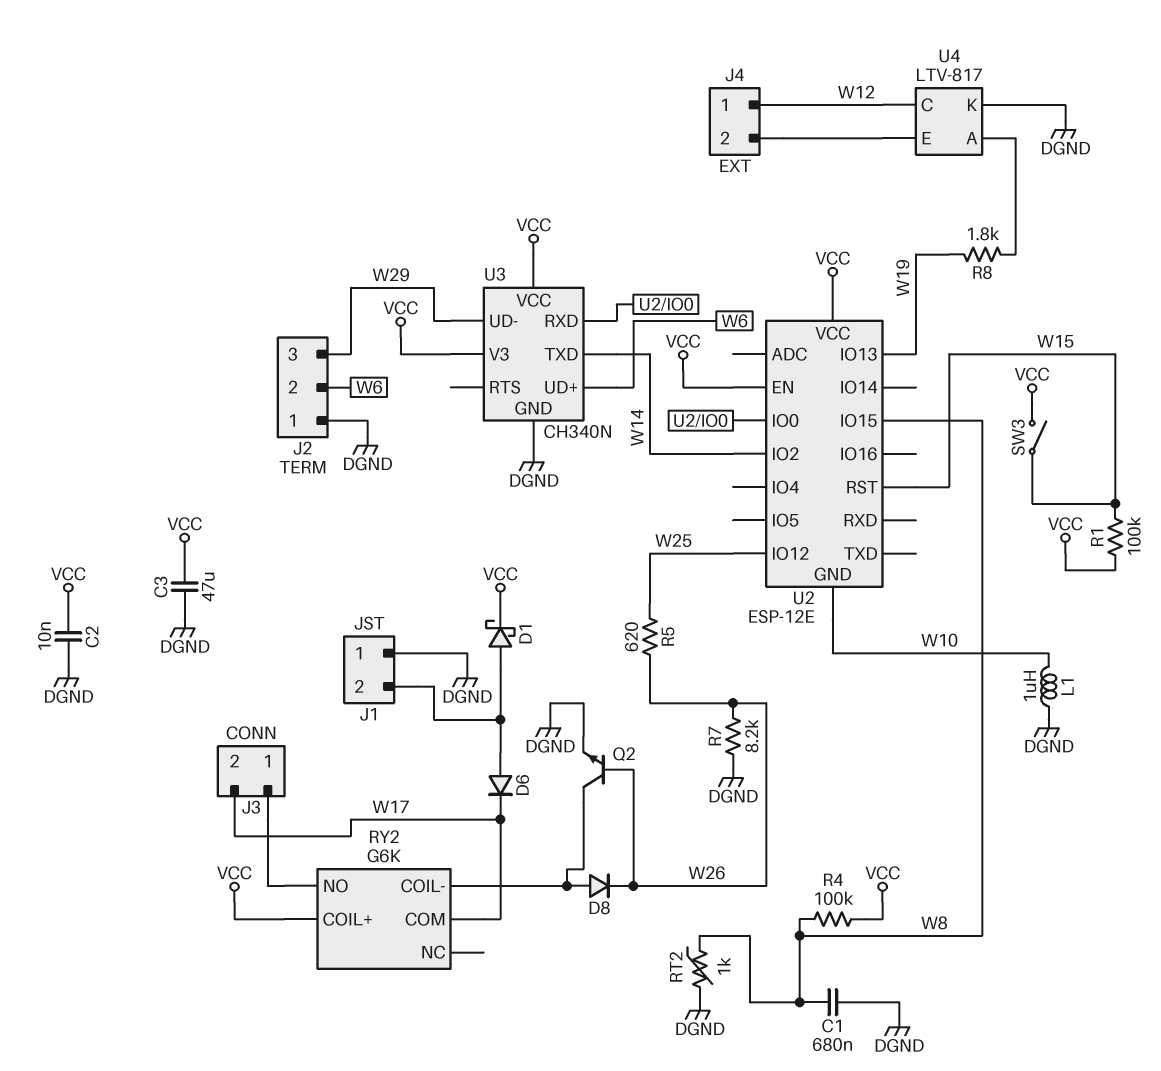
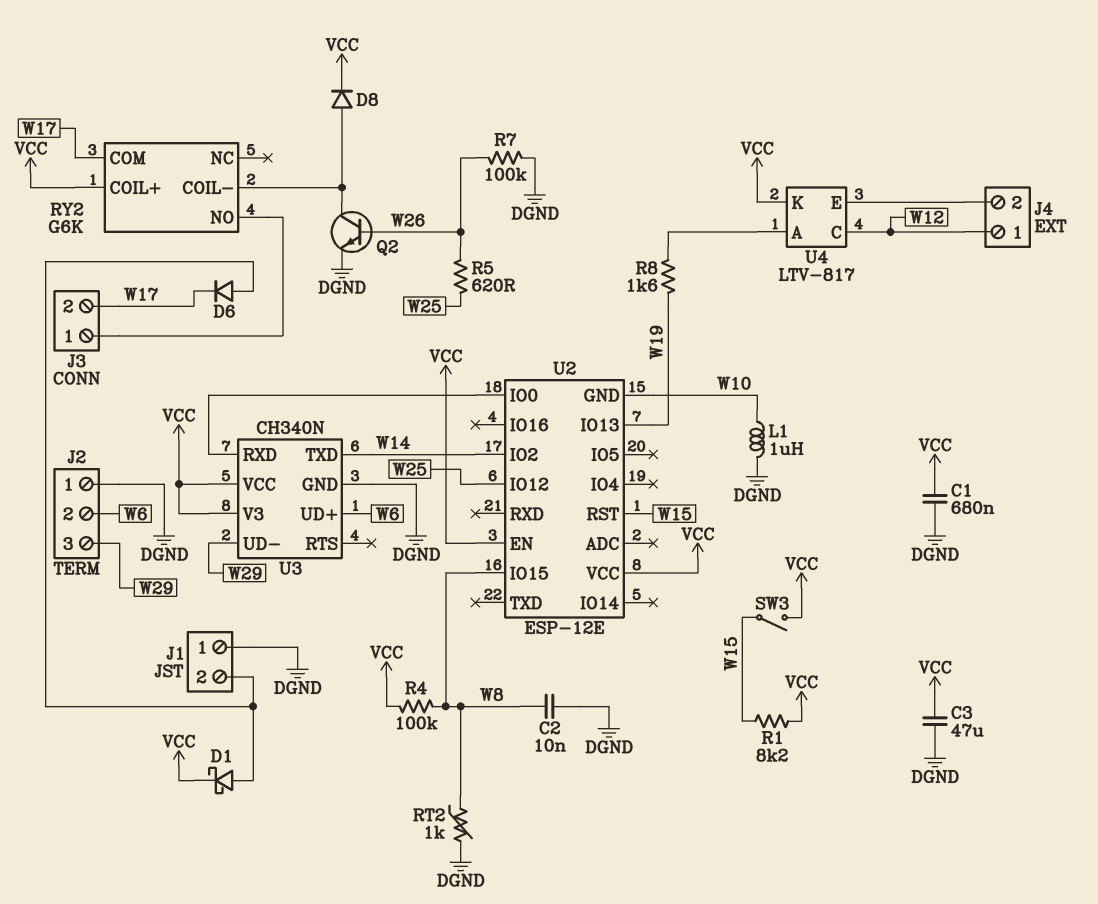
C1: 680nF (DGND, W8) -> 680nF (DGND, VCC)
C2: 10nF (DGND, VCC) -> 10nF (DGND, W8)
D8: diode (A RY2/COIL-, K W26) -> diode (A RY2/COIL-, K VCC)
R1: 100k (VCC, W15) -> 8.2k (VCC, W15)
R7: 8.2k (DGND, W26) -> 100k (DGND, W26)
R8: 1.8k (U4/A, W19) -> 1.6k (U4/A, W19)
U4 pin K: DGND -> VCC

